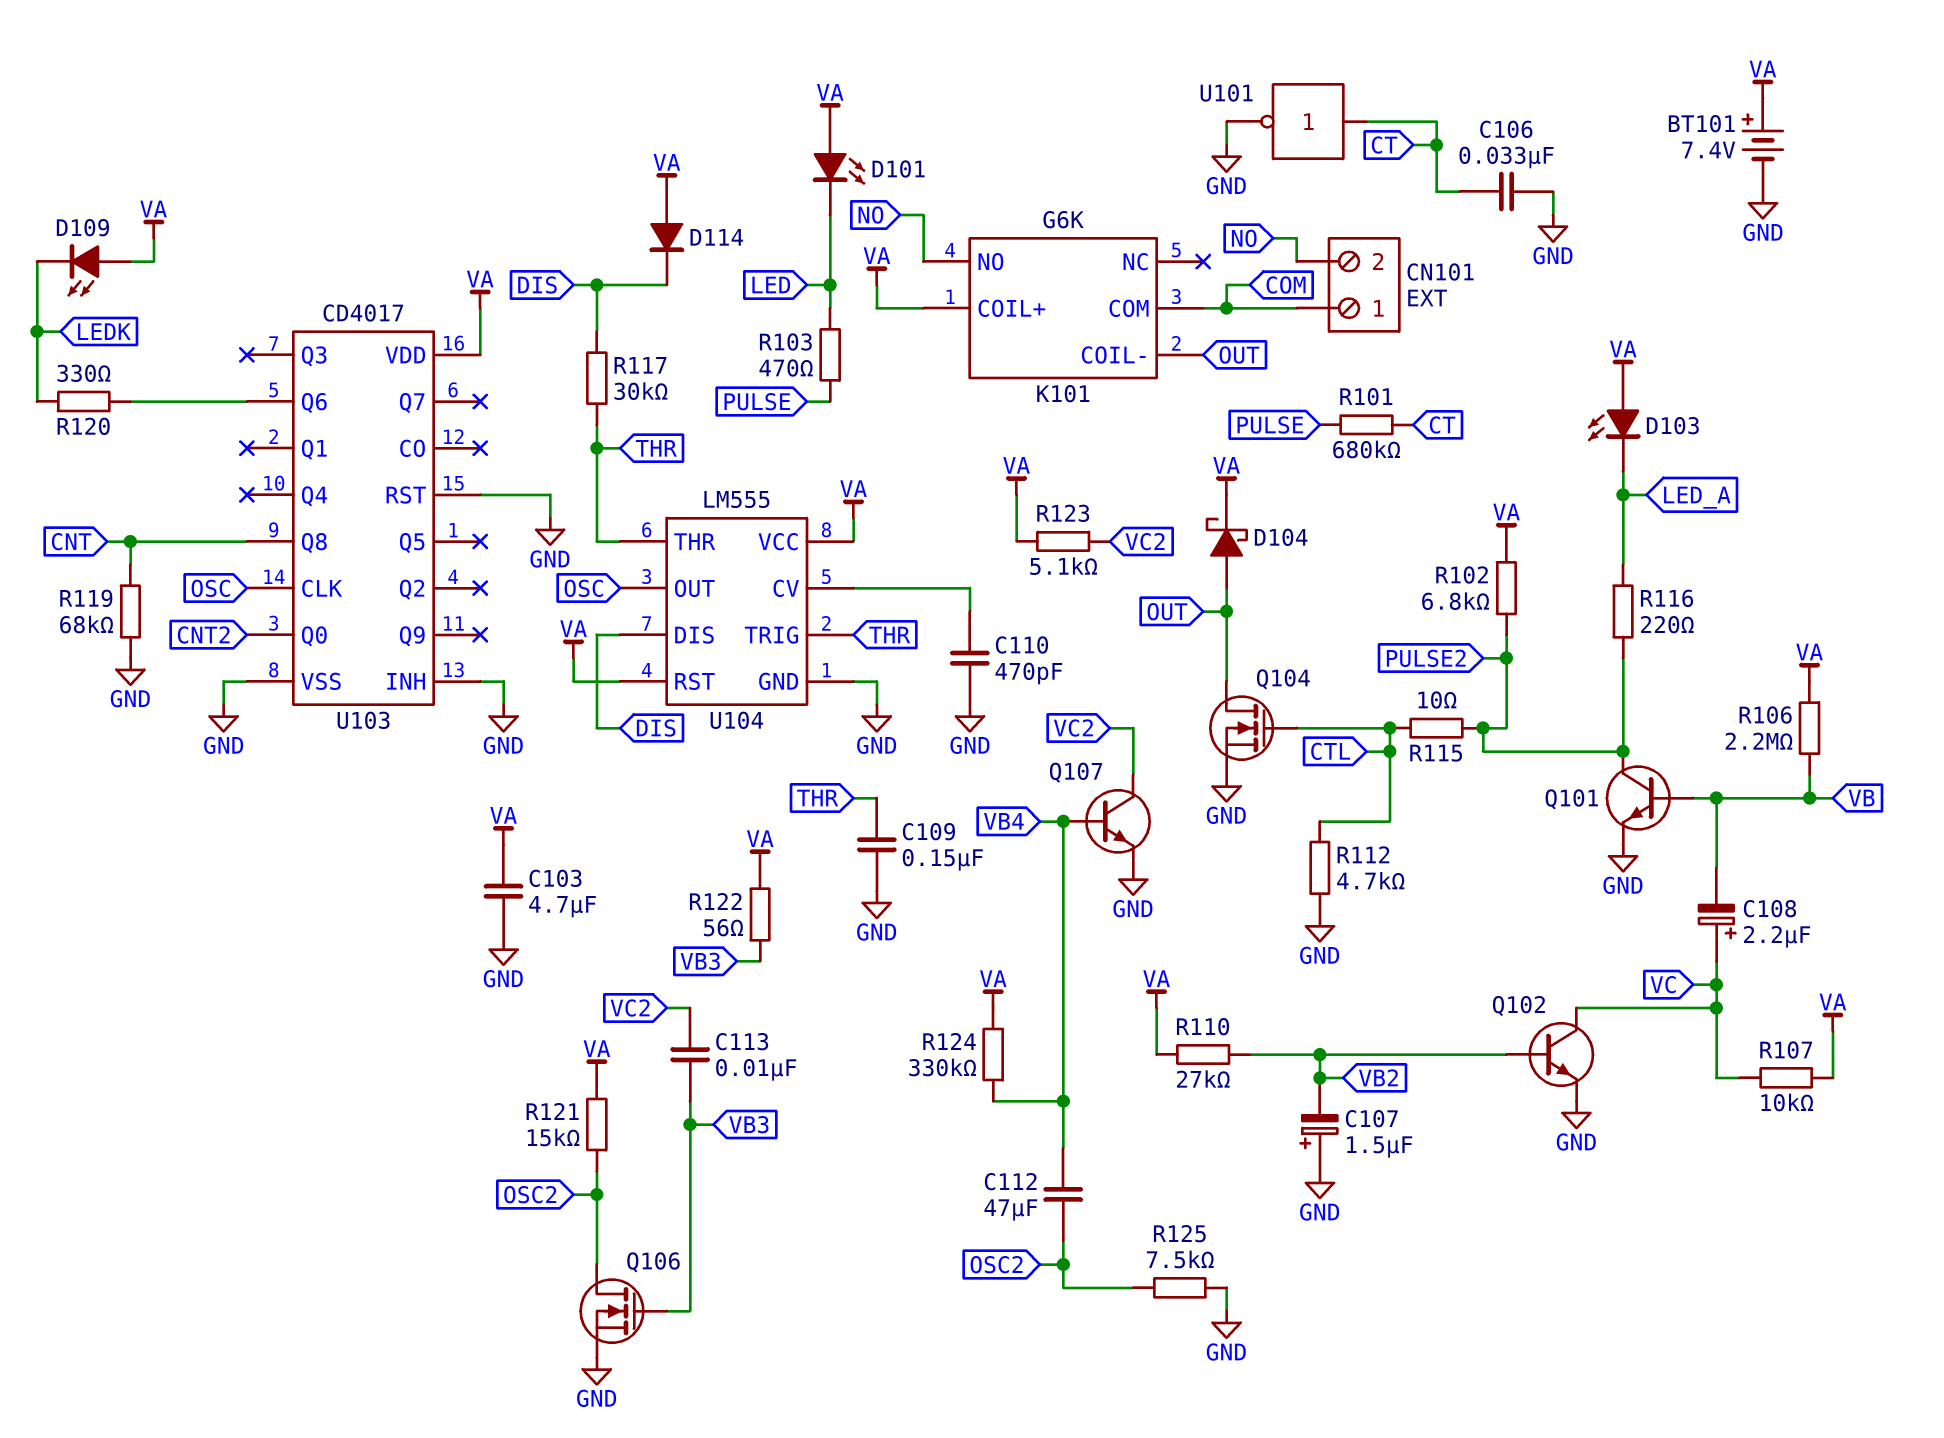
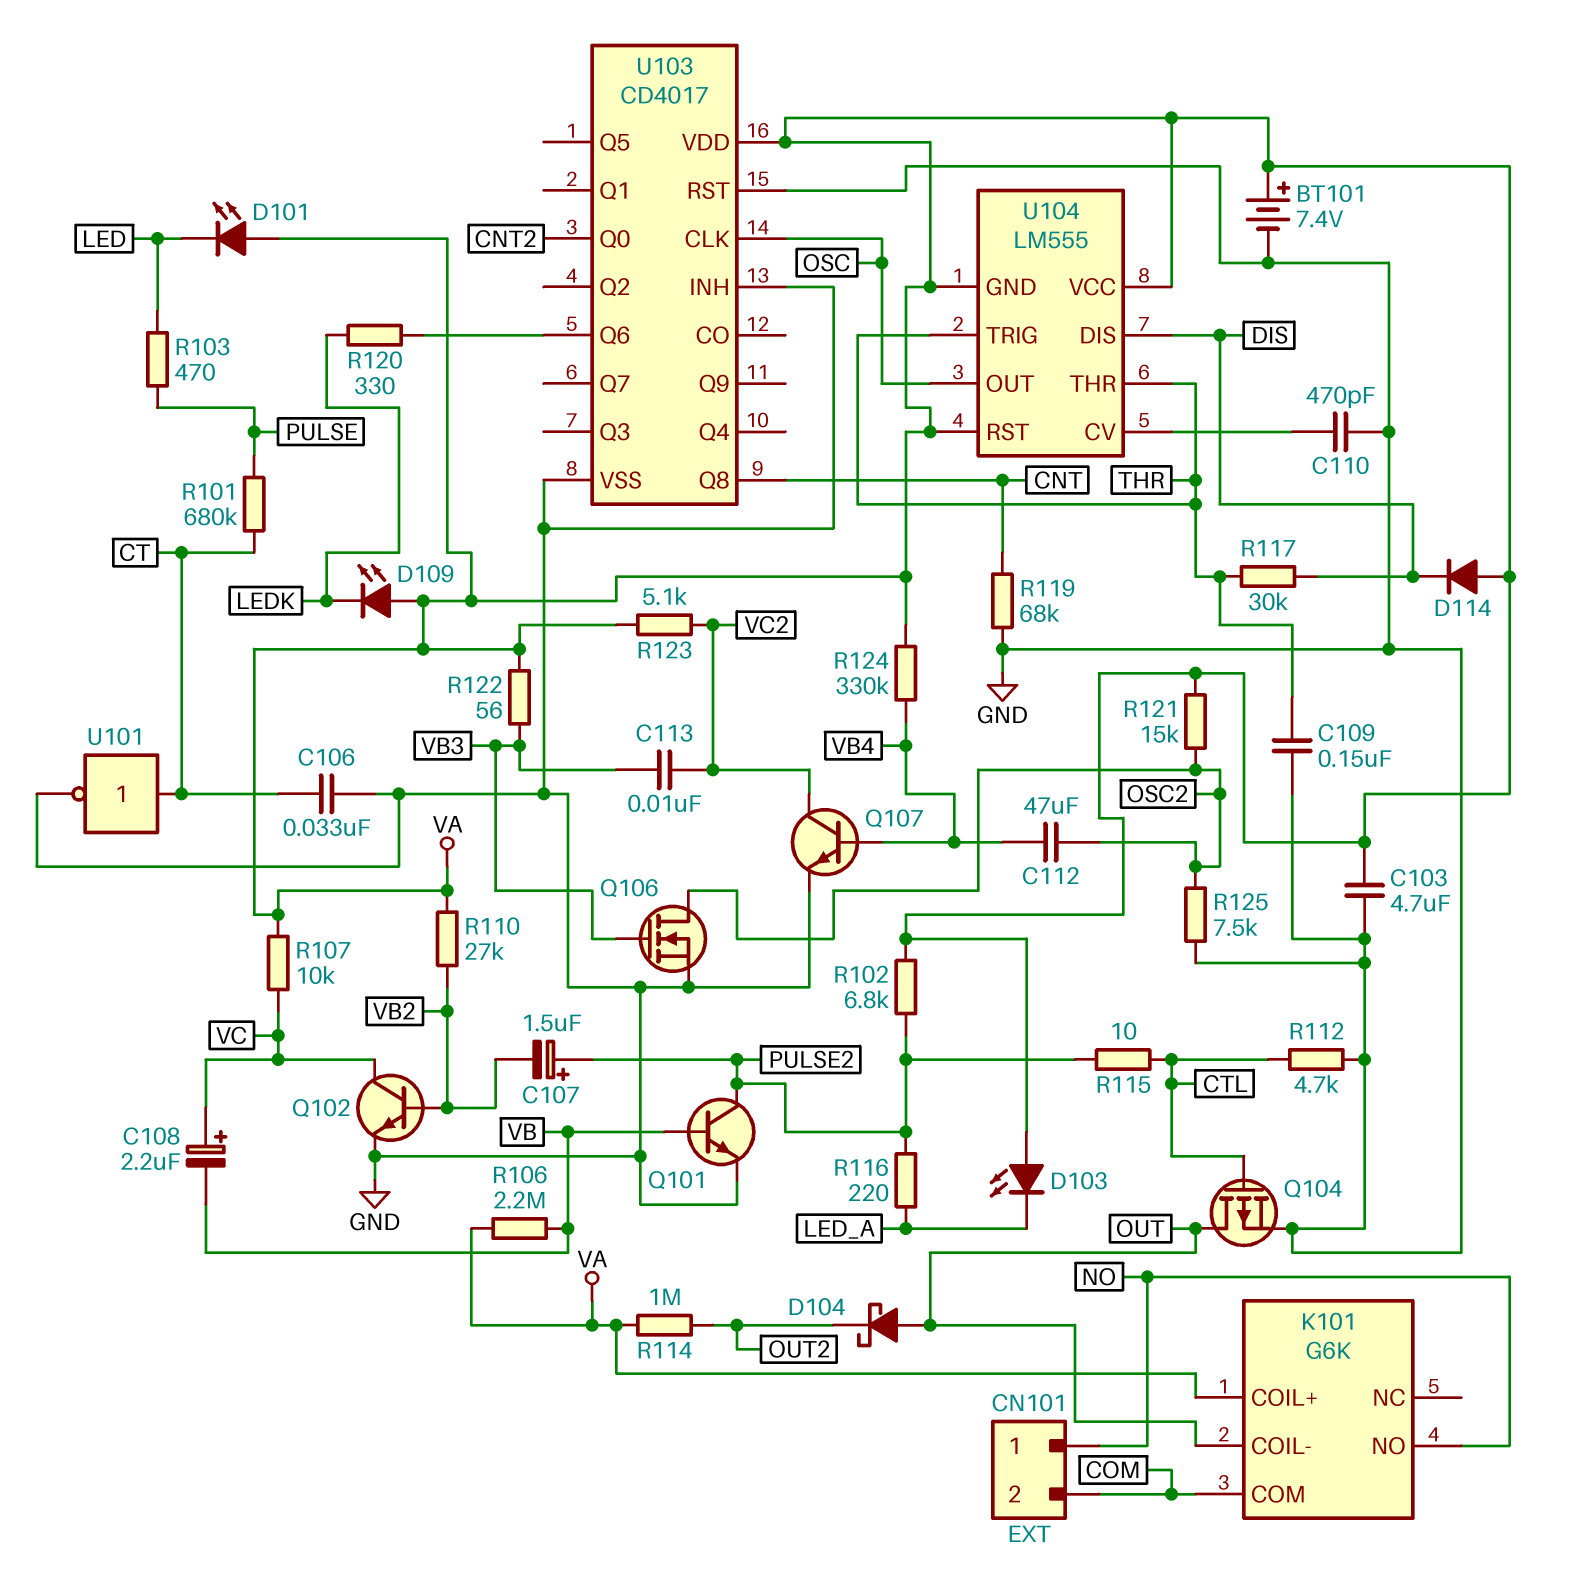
C107: 1.5uF (plus GND, minus VB2) -> 1.5uF (plus PULSE2, minus VB2)
CN101 pin 1: COM -> NO
CN101 pin 2: NO -> COM
D104: schottky (A OUT, K VA) -> schottky (A OUT, K OUT2)
Q104: NMOS (G CTL, D OUT, S GND) -> PMOS (G CTL, D OUT, S GND)
R114: none -> 1M (OUT2, VA)
U104 pin GND: GND -> VA

